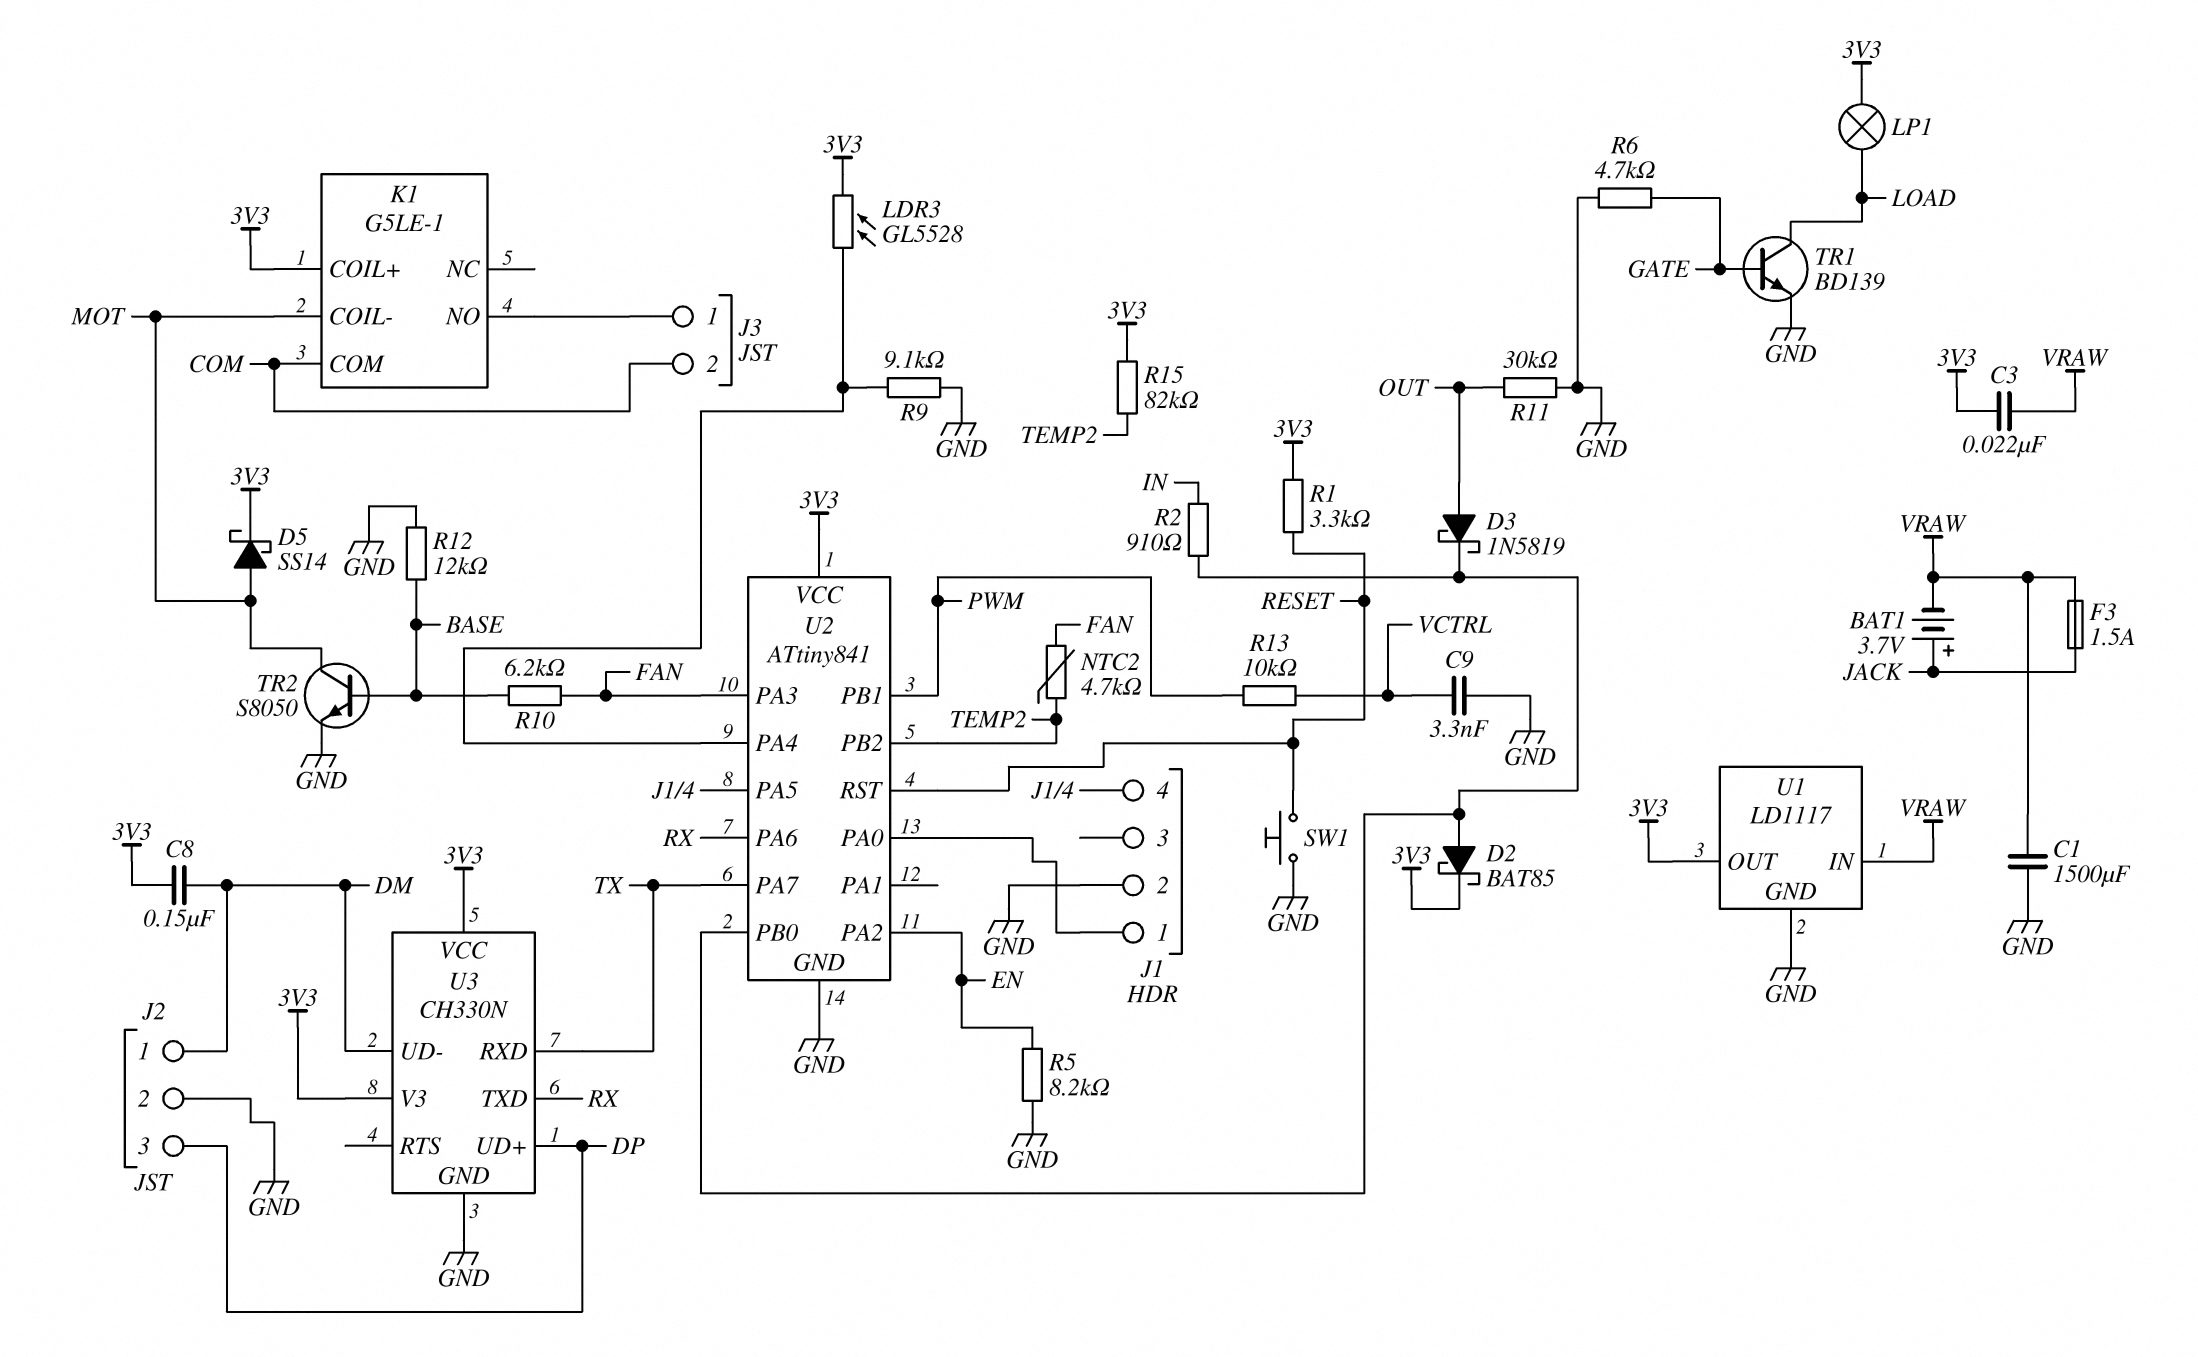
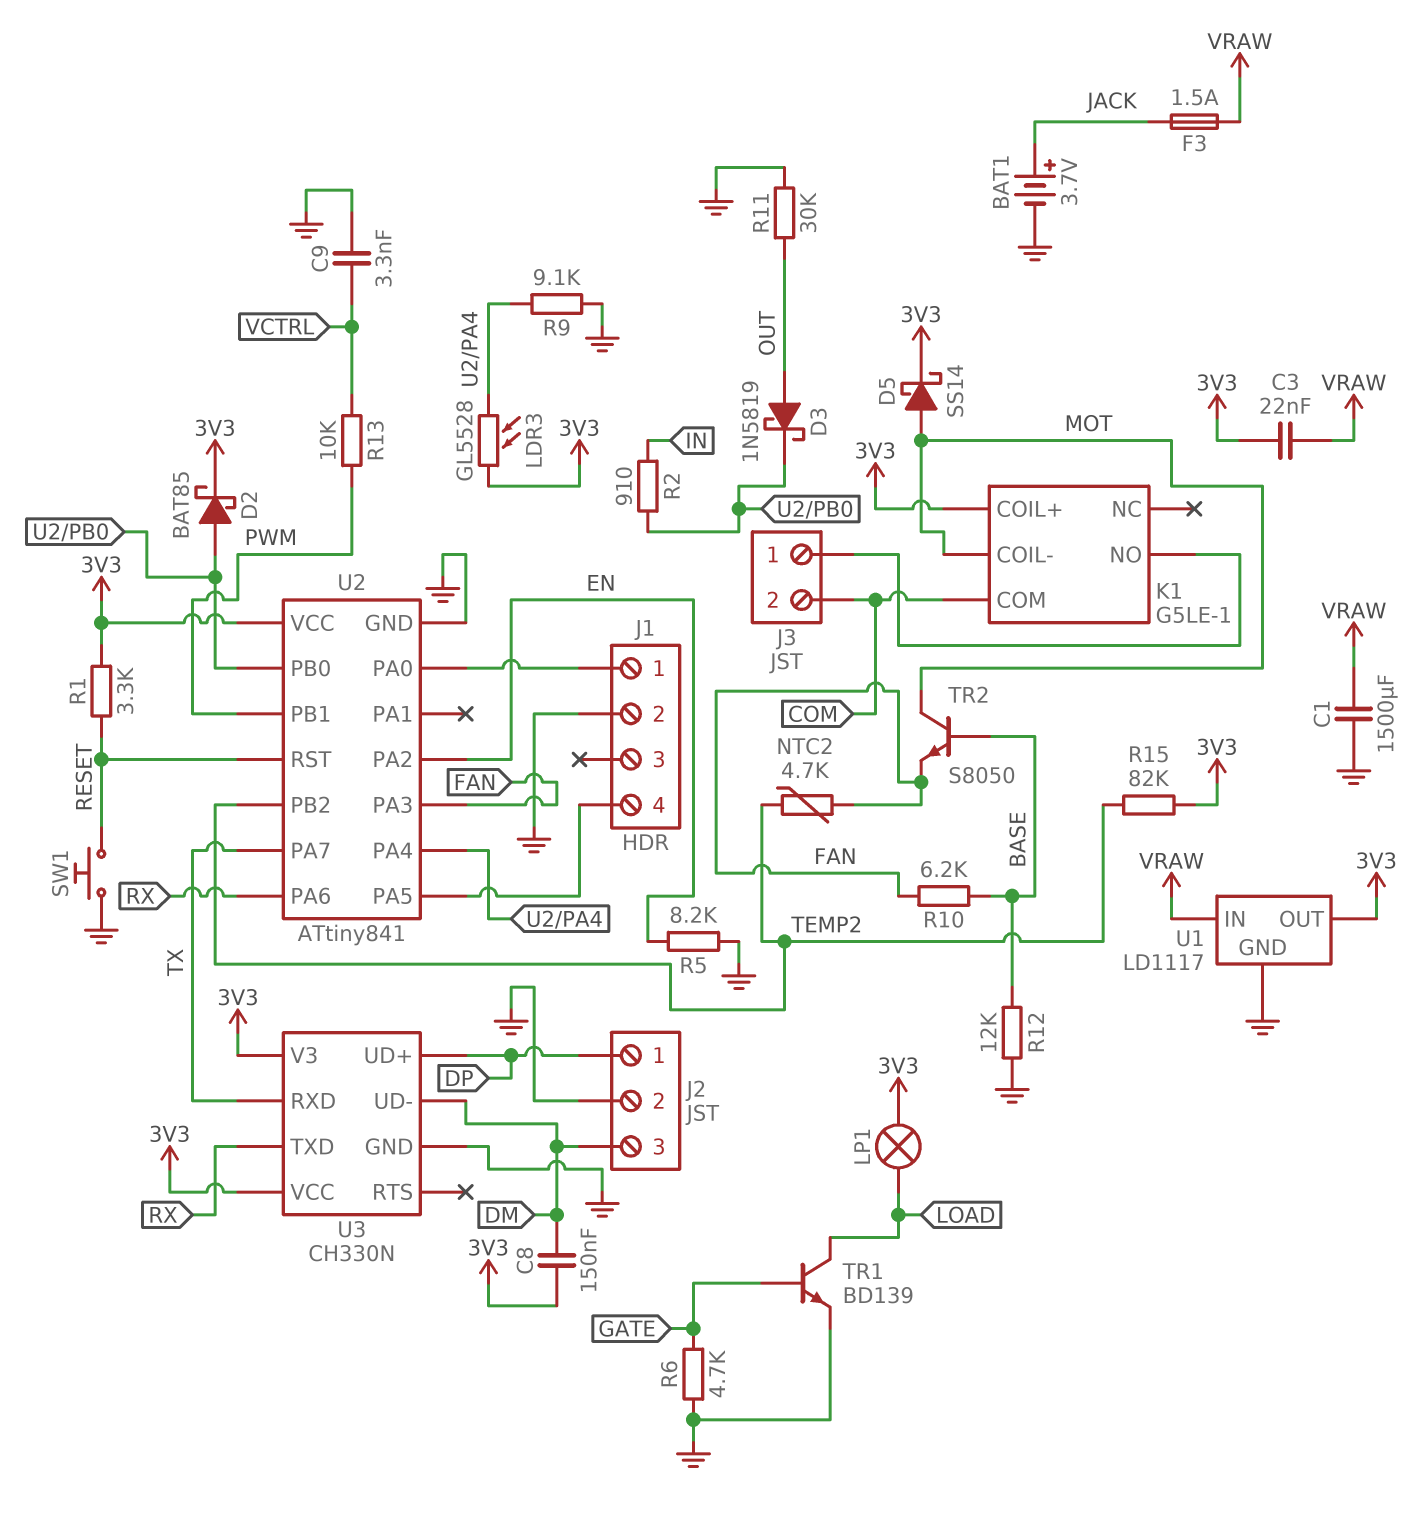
BAT1: 3.7V (plus JACK, minus VRAW) -> 3.7V (plus JACK, minus GND)
J2 pin 1: DM -> DP
J2 pin 3: DP -> DM
TR2: NPN S8050 (B BASE, C MOT, E GND) -> NPN S8050 (B BASE, C MOT, E FAN)

